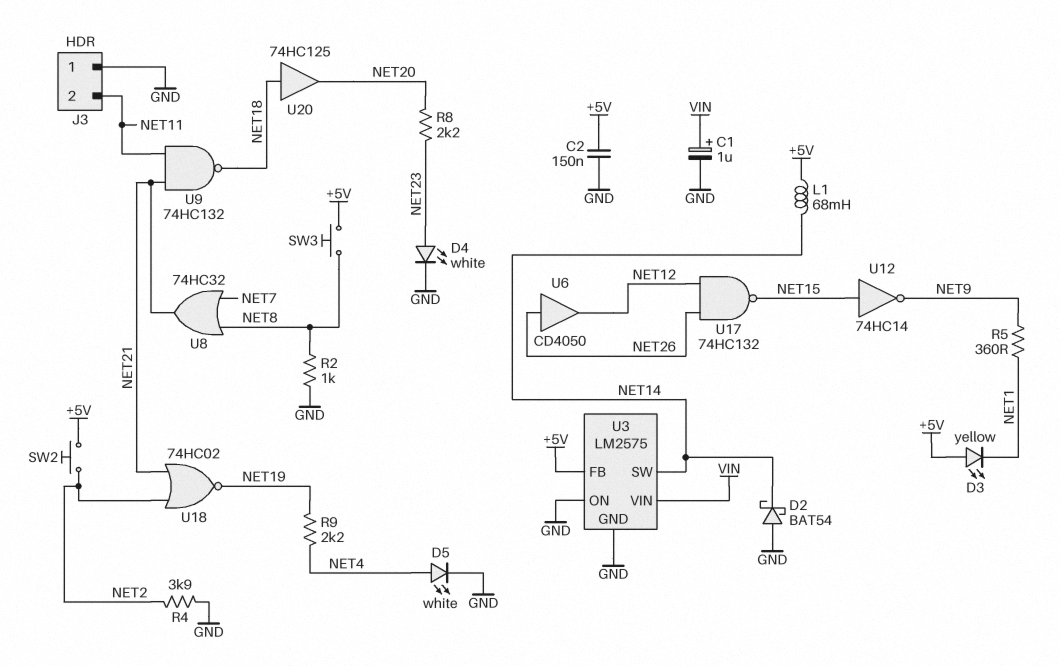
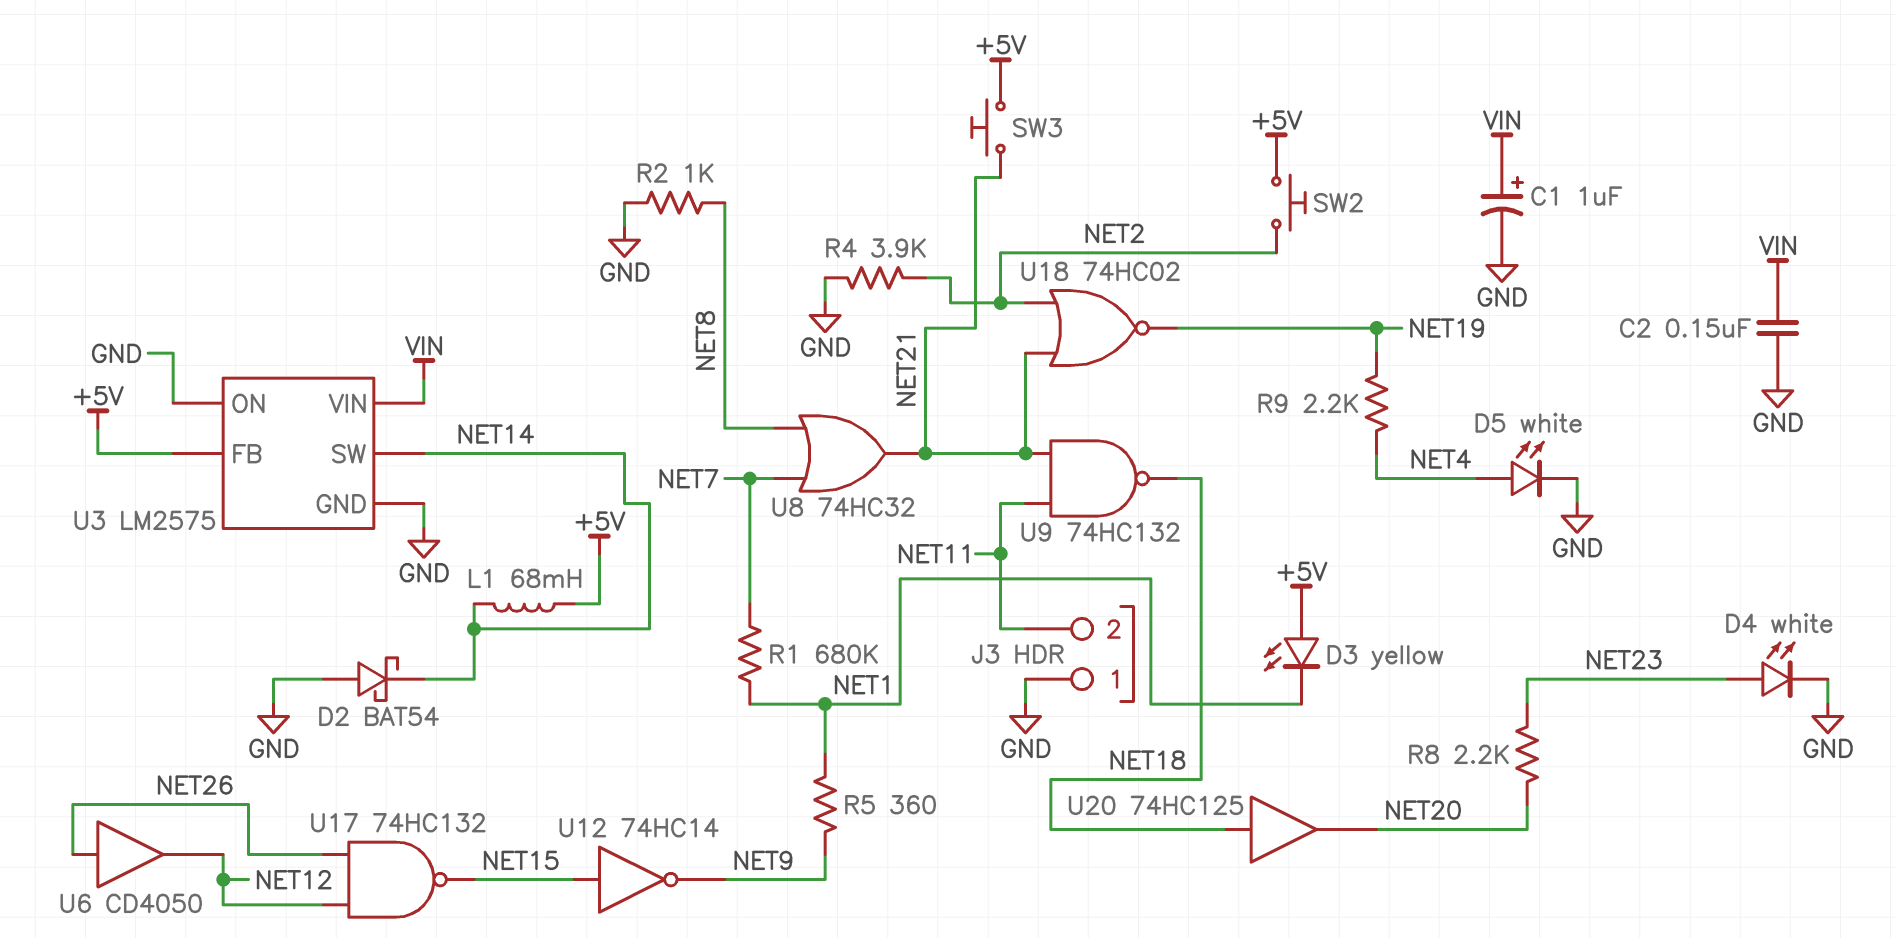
C2: 150nF (+5V, GND) -> 150nF (GND, VIN)
R1: none -> 680k (NET1, NET7)
SW3: button (+5V, NET8) -> button (+5V, NET21)

